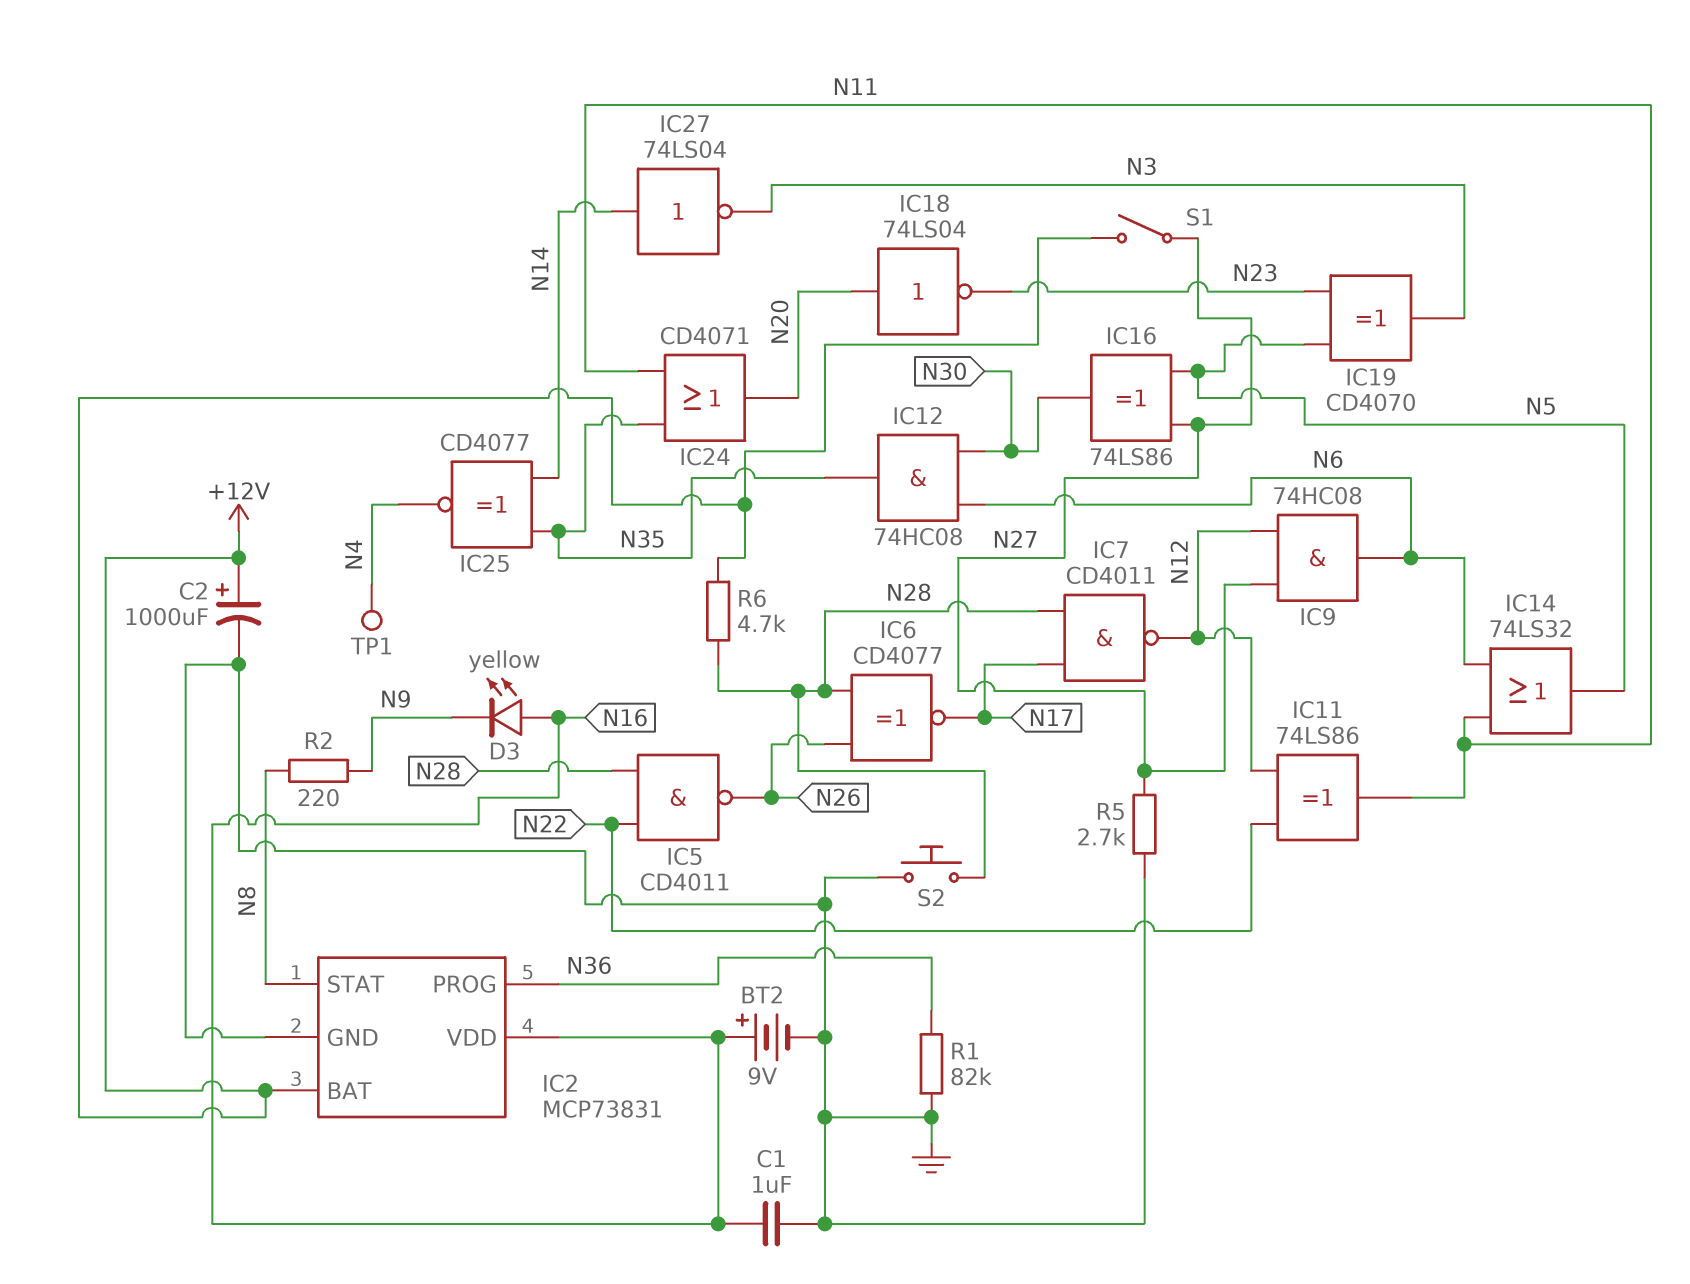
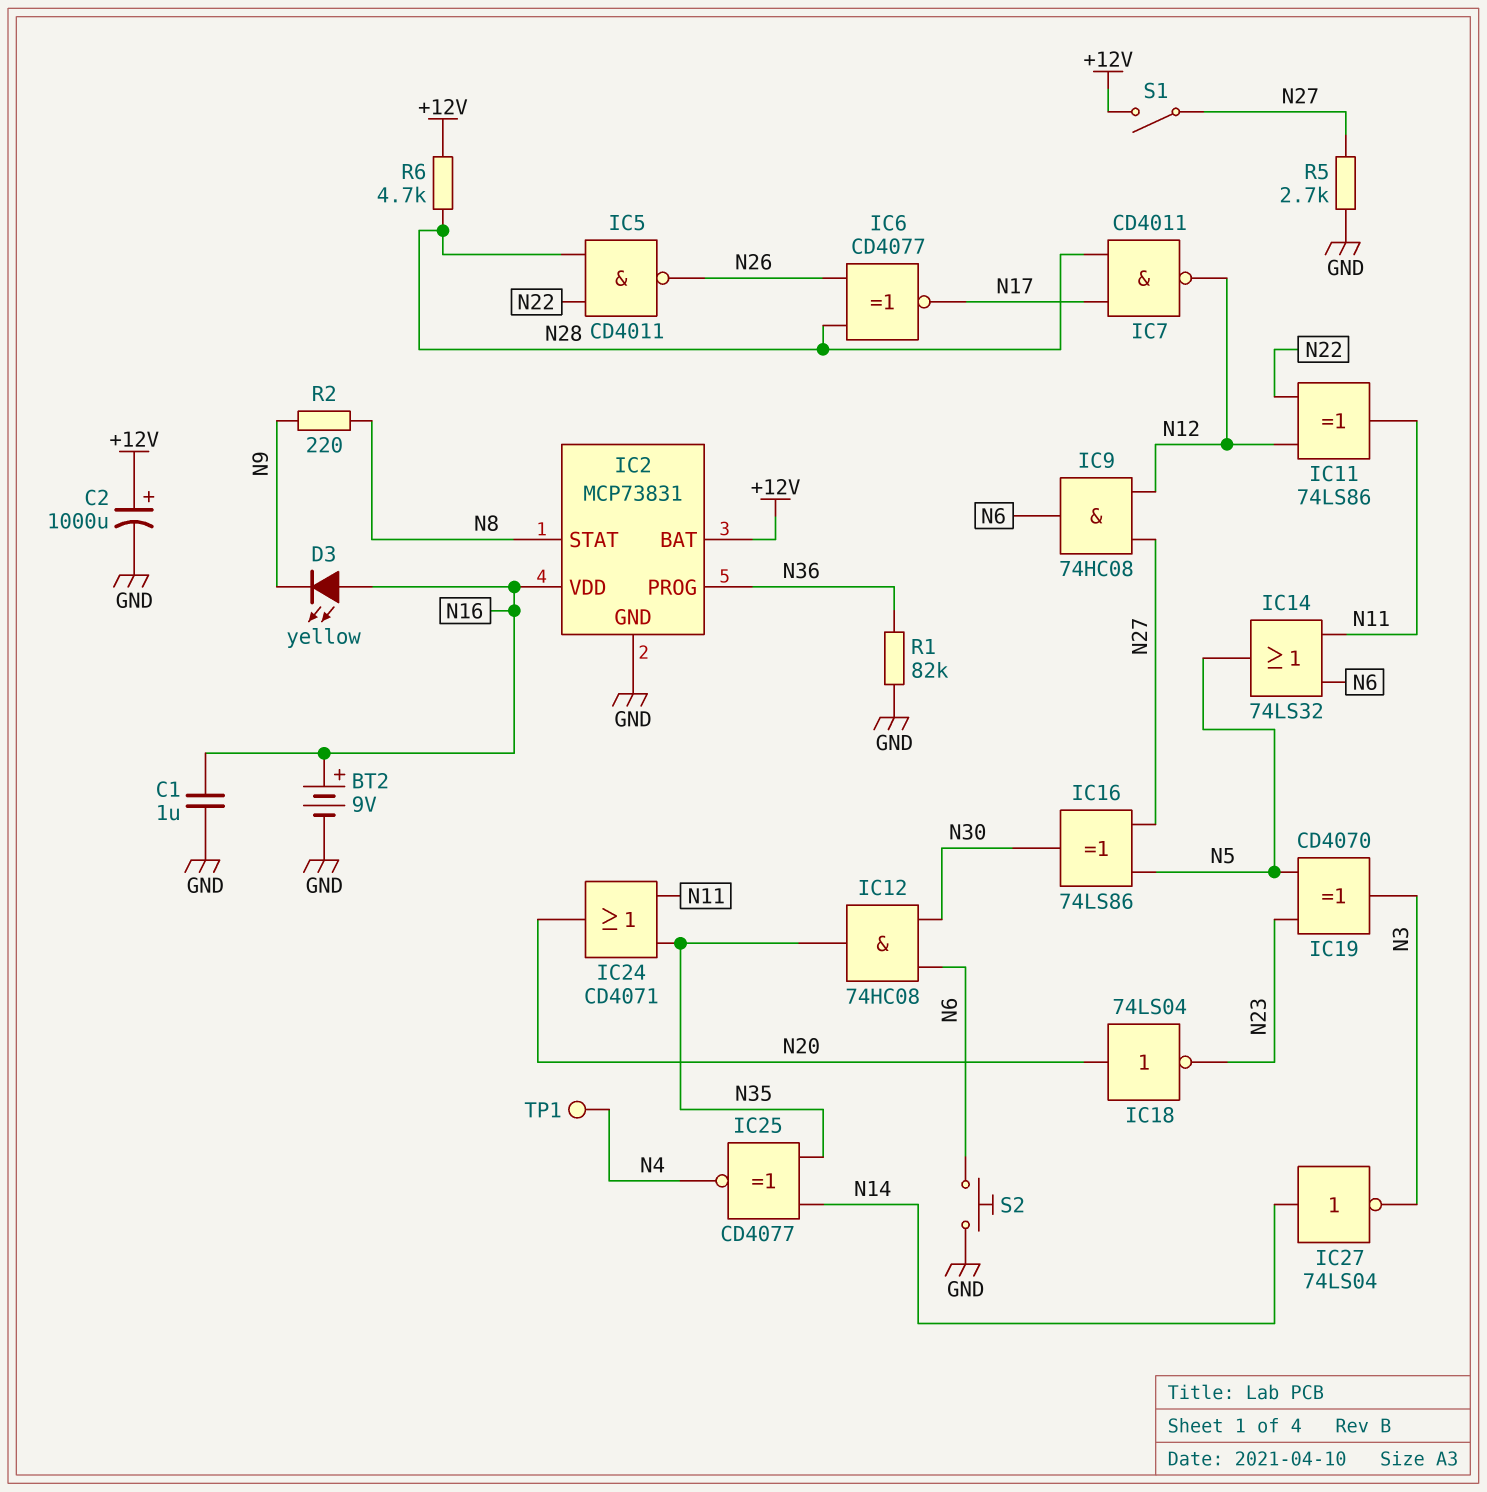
S2: button (GND, N28) -> button (GND, N6)

